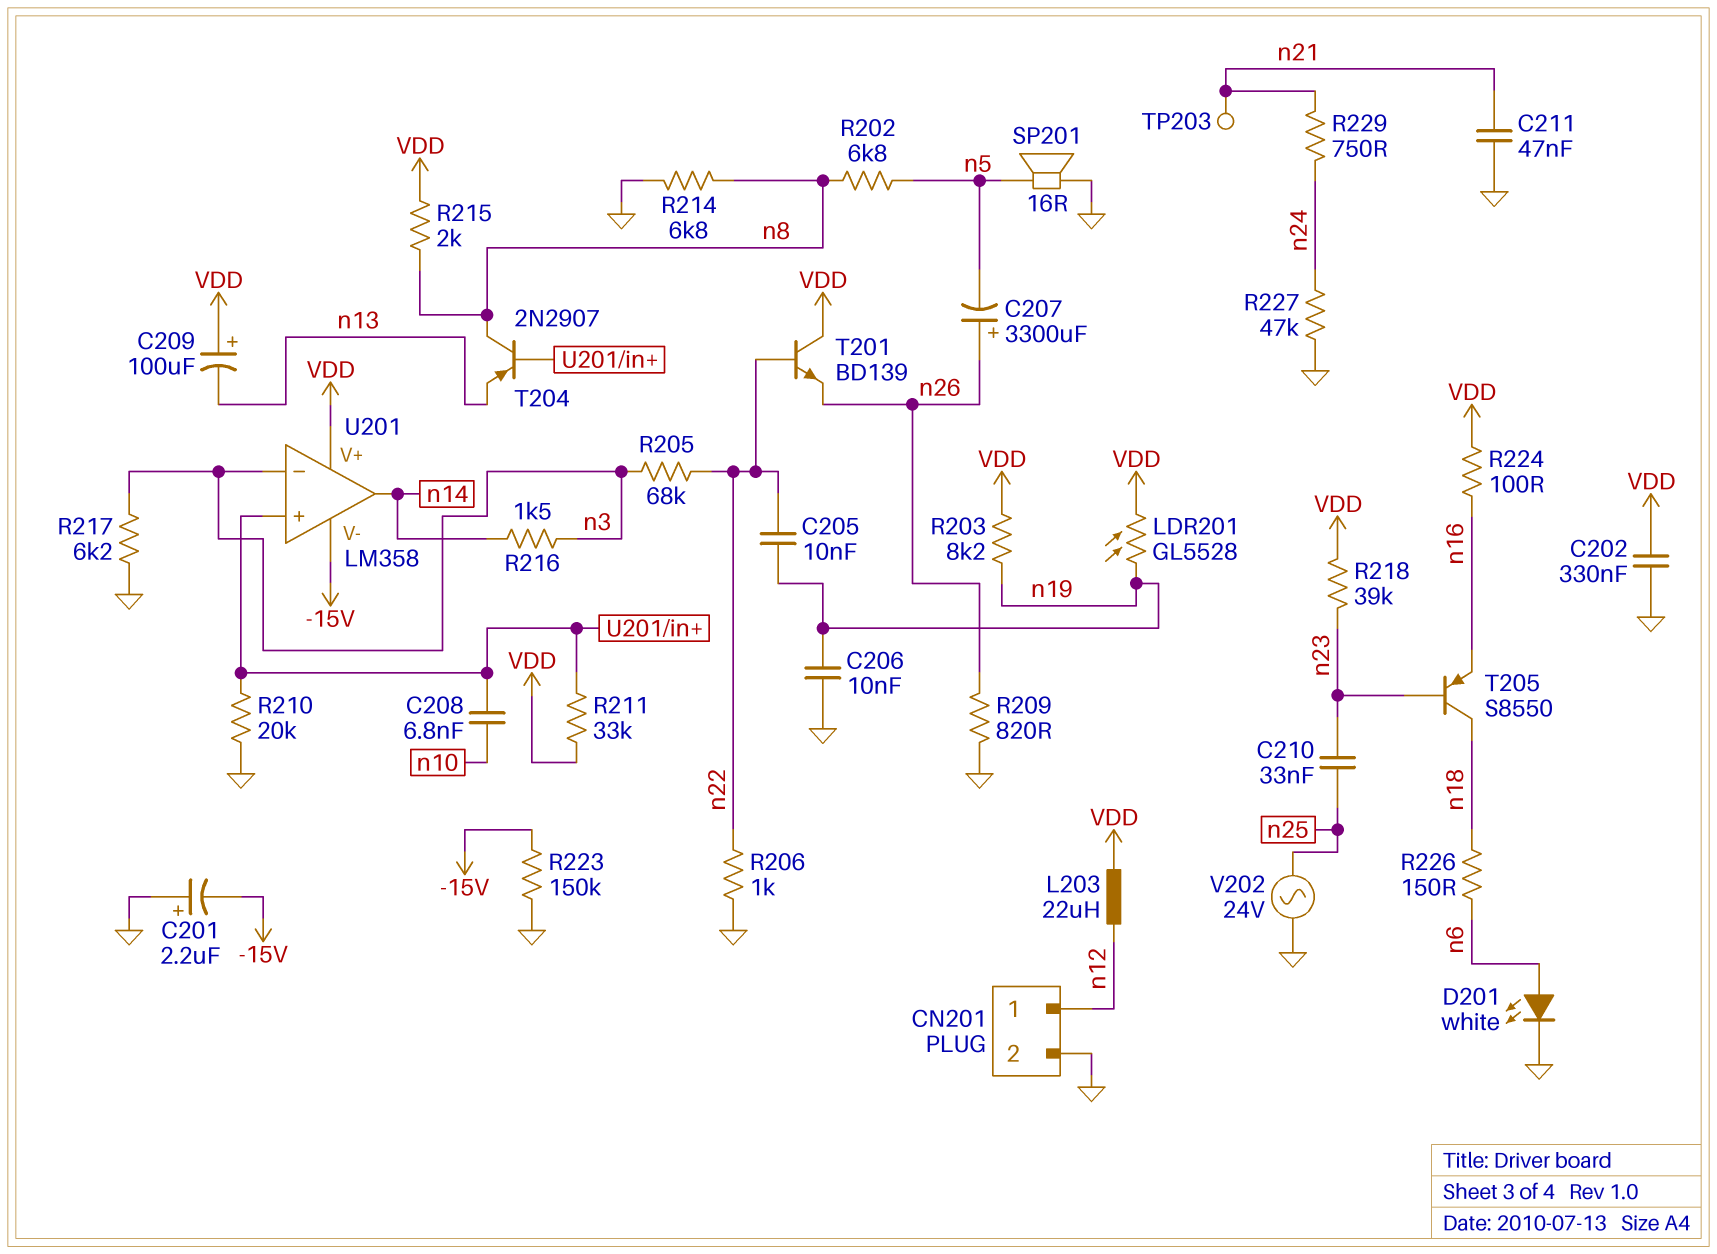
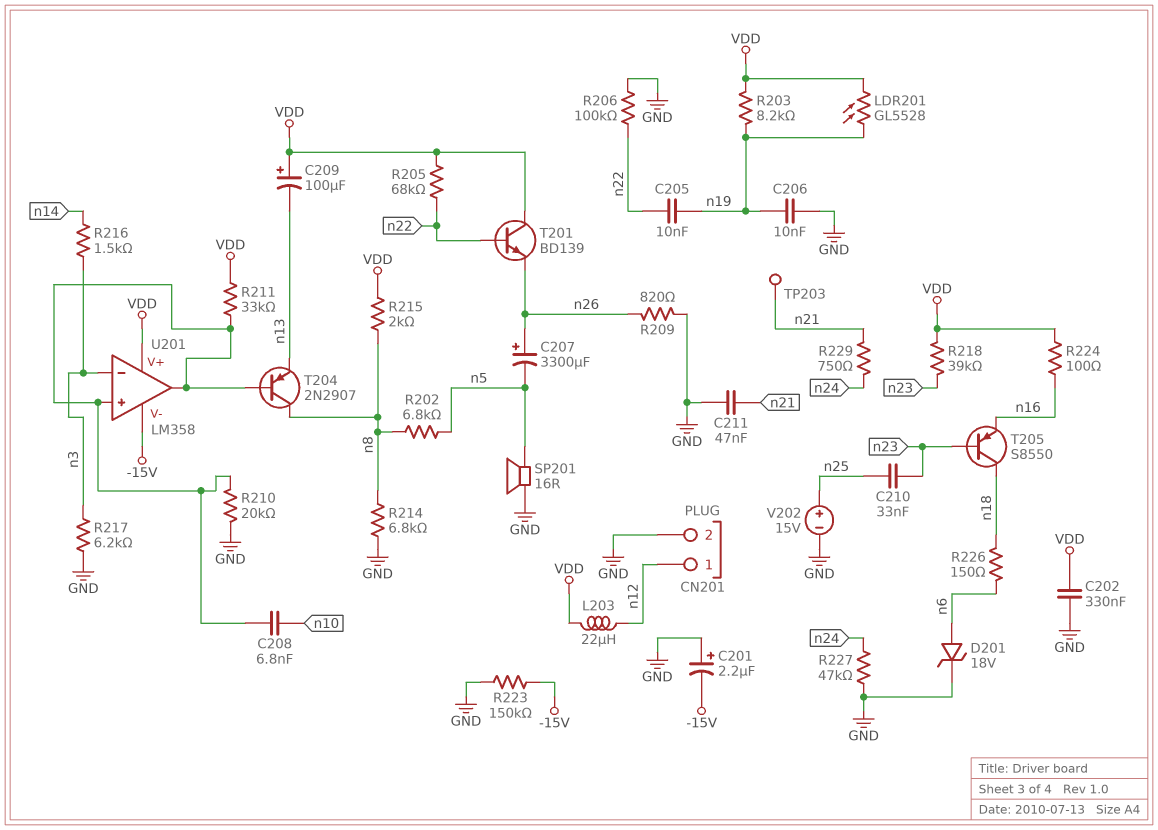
D201: LED white (A n6, K GND) -> zener 18V (A n6, K GND)
R205: 68k (n3, n22) -> 68k (VDD, n22)
R206: 1k (GND, n22) -> 100k (GND, n22)
U201 pin out: n14 -> U201/in+
V202: AC 24V (GND, n25) -> 15V (plus n25, minus GND)

